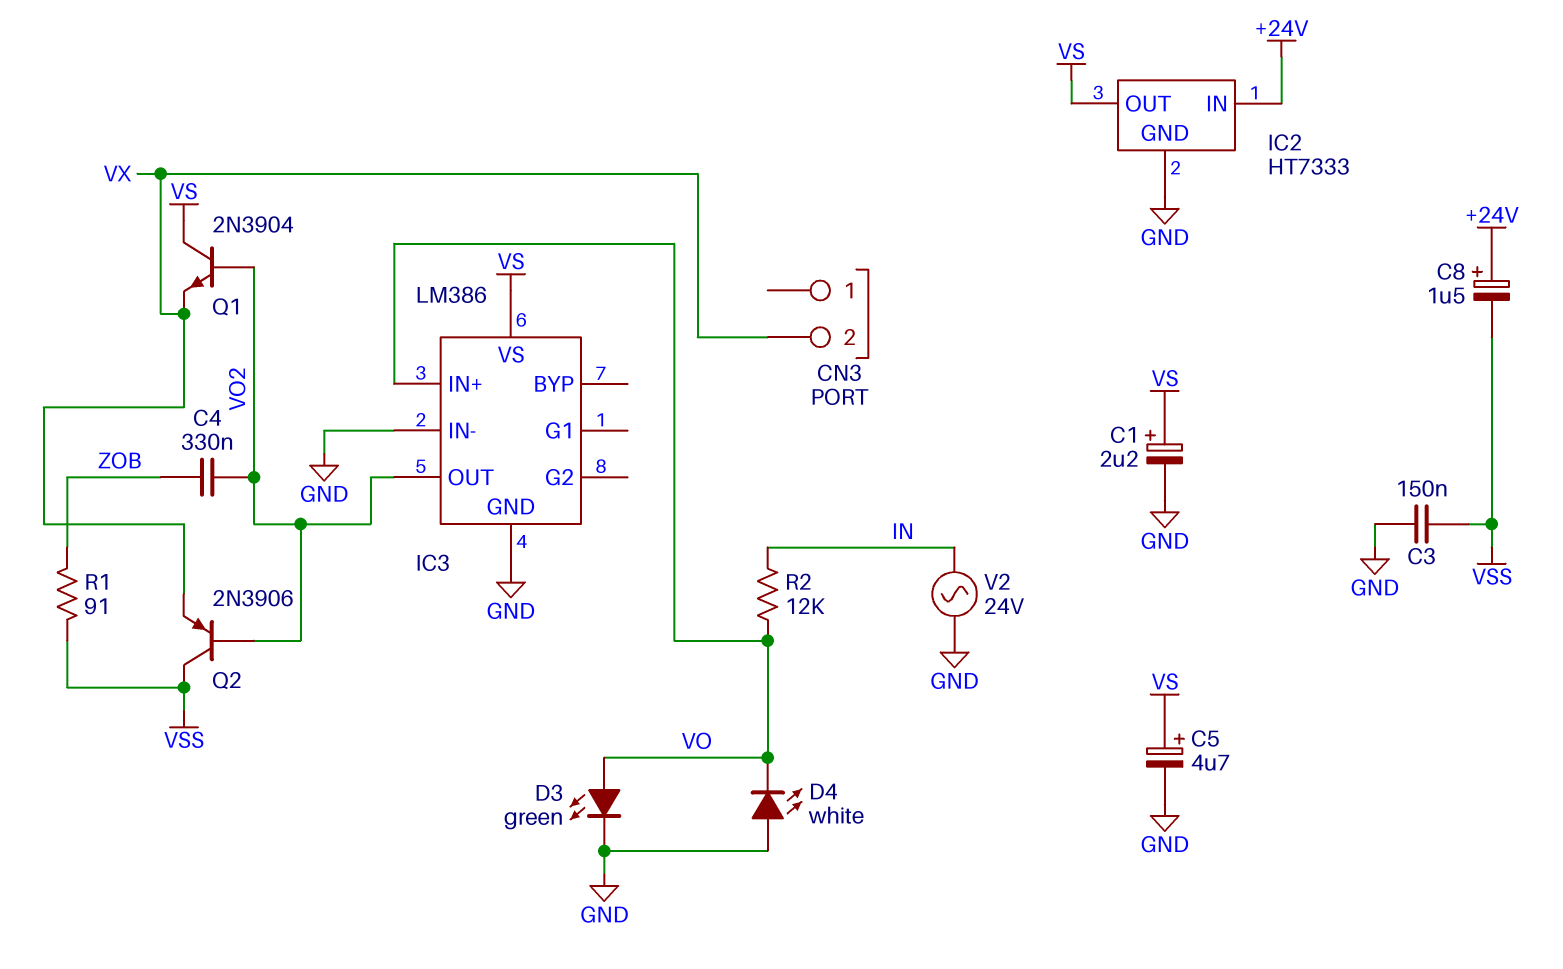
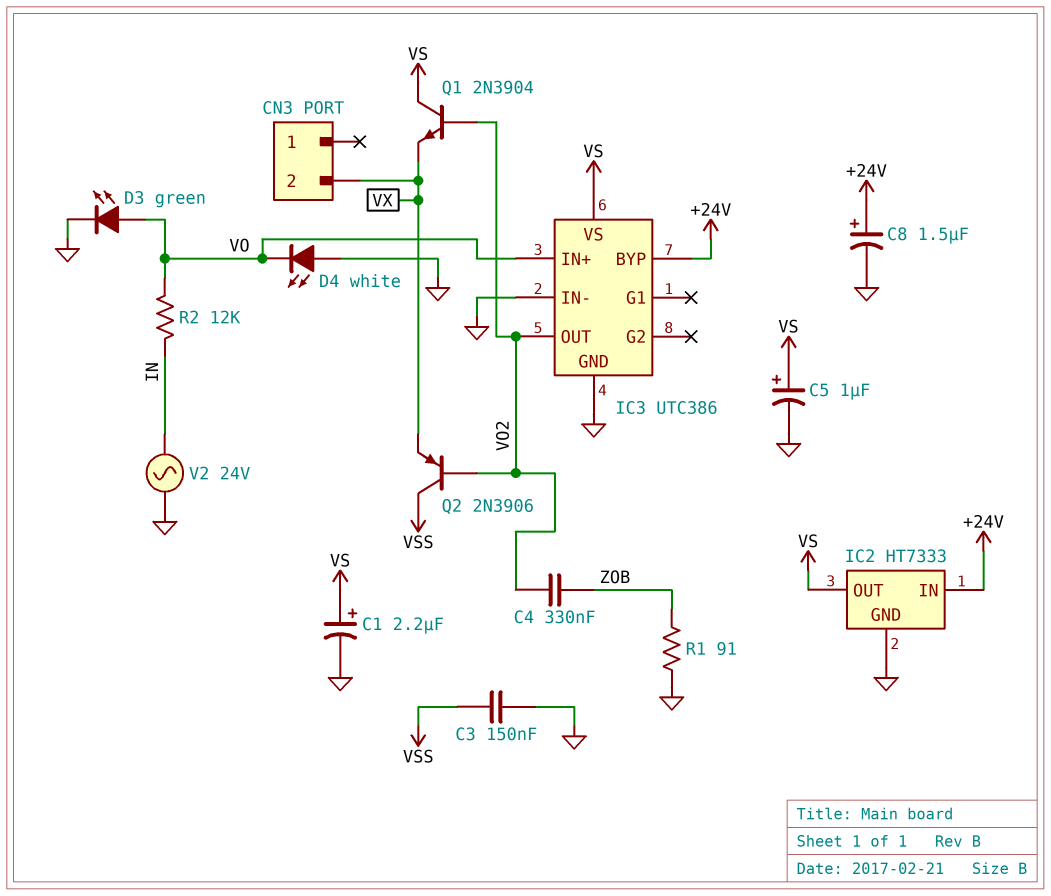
C5: 4.7uF (plus VS, minus GND) -> 1uF (plus VS, minus GND)
C8: 1.5uF (plus +24V, minus VSS) -> 1.5uF (plus +24V, minus GND)
IC3: LM386 -> UTC386
IC3 pin BYP: none -> +24V
R1: 91 (VSS, ZOB) -> 91 (GND, ZOB)

